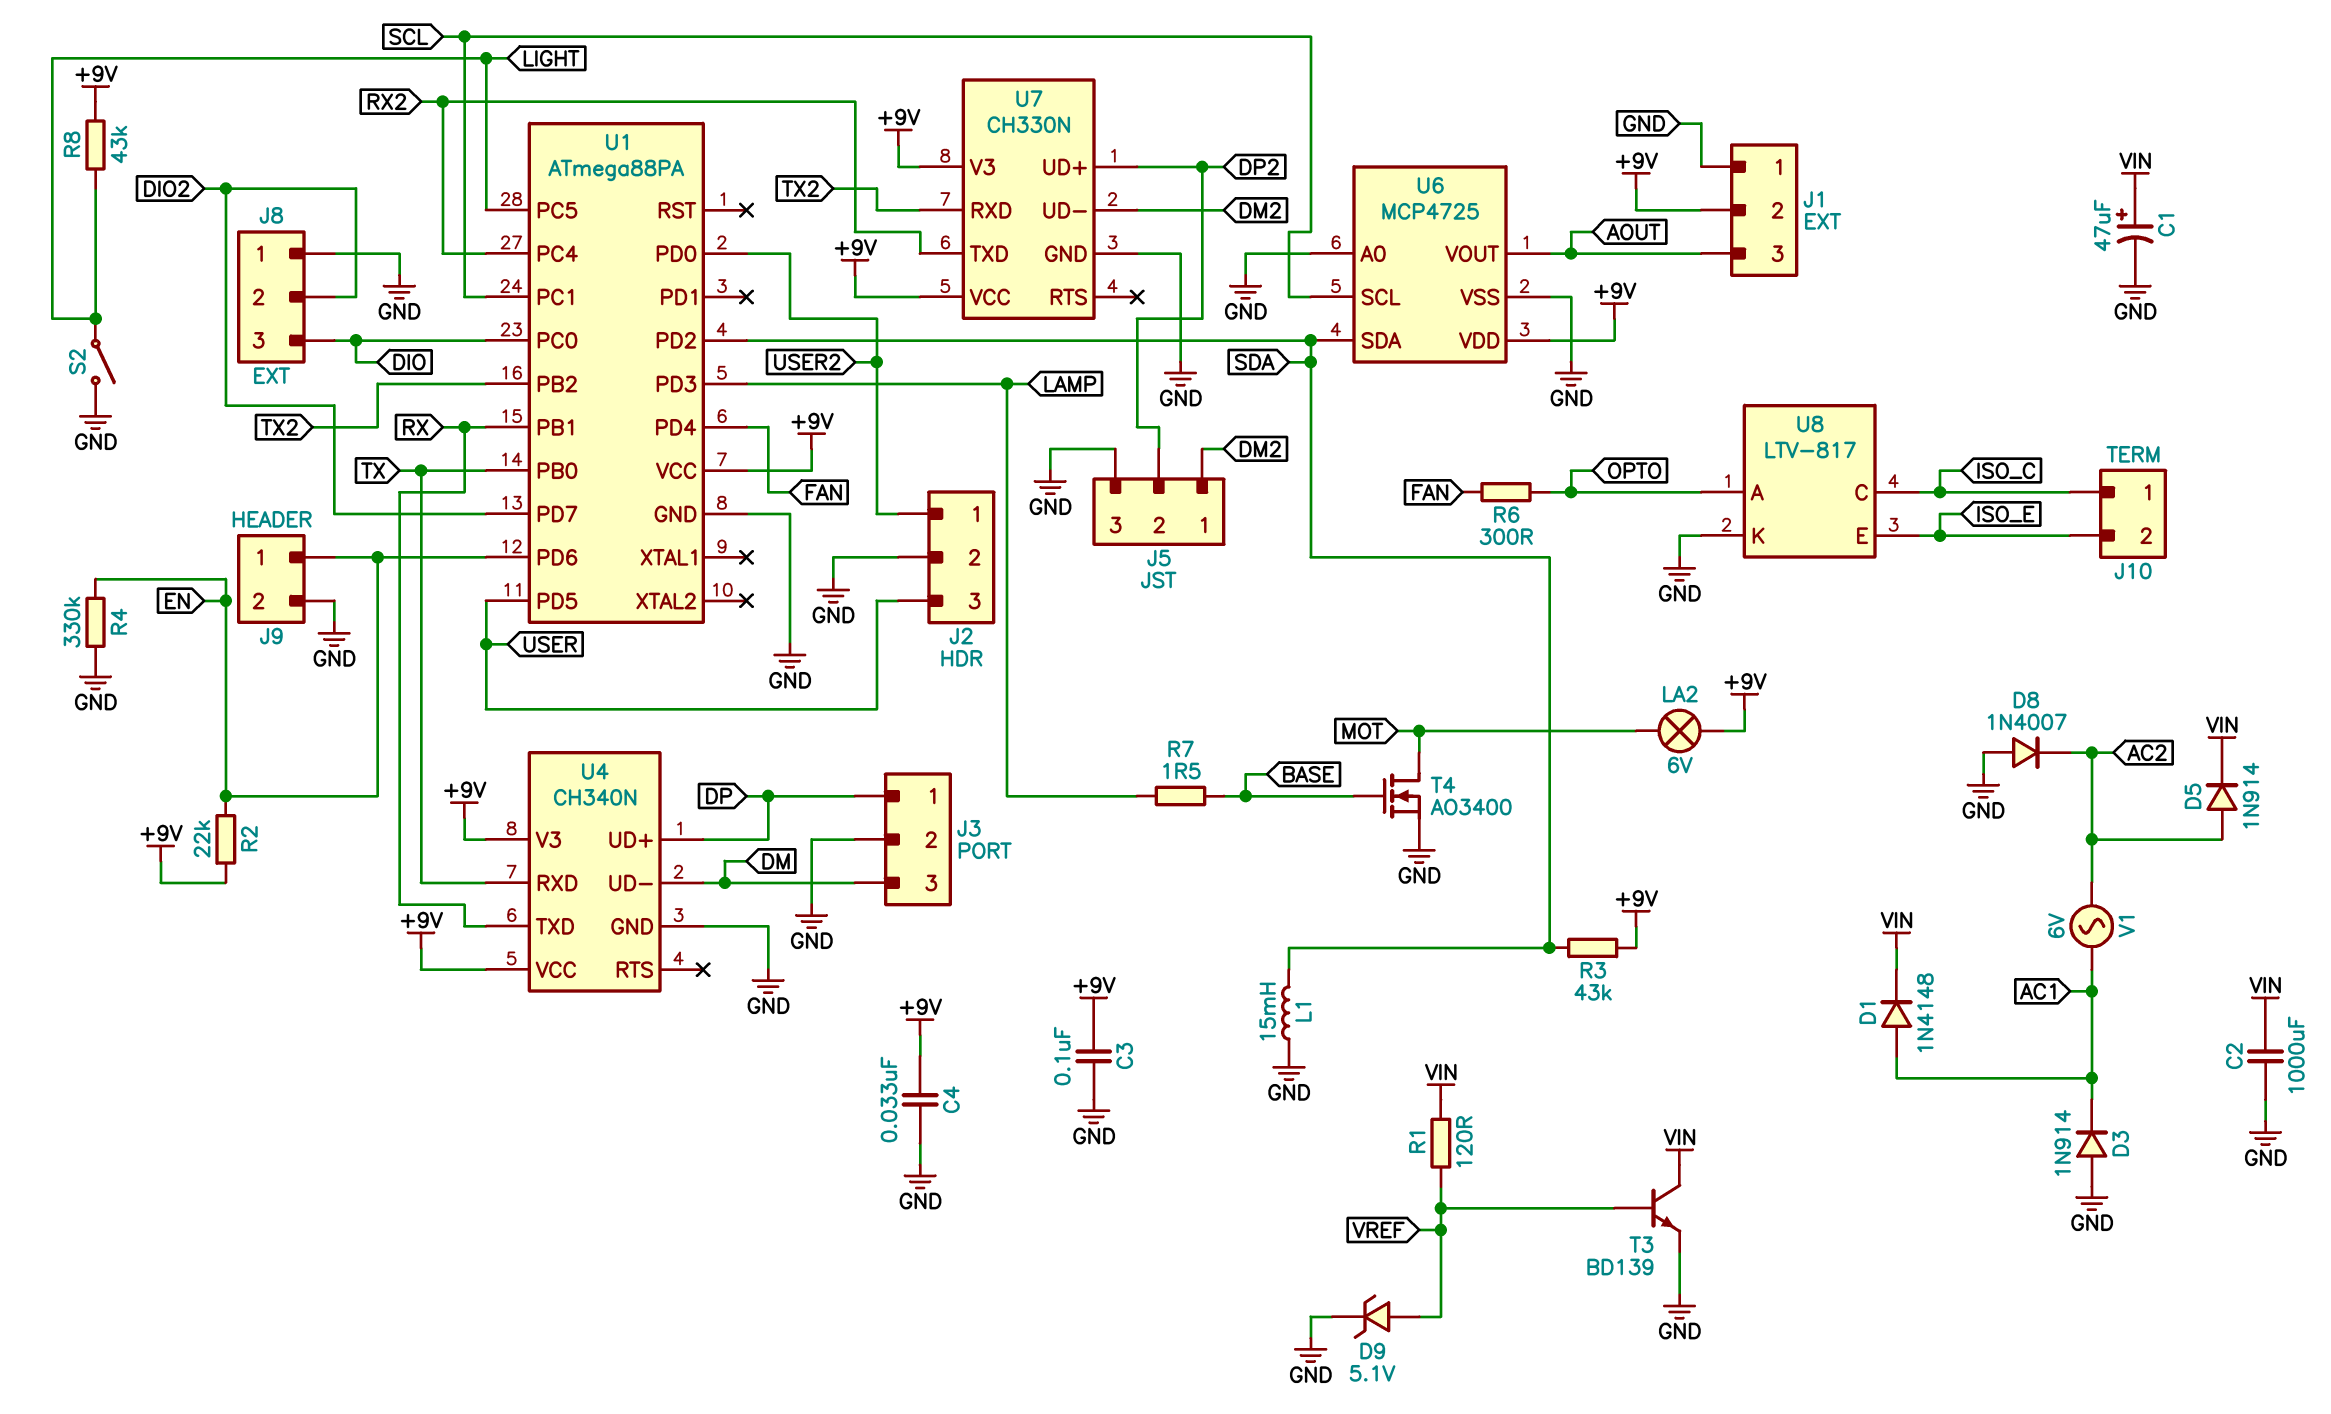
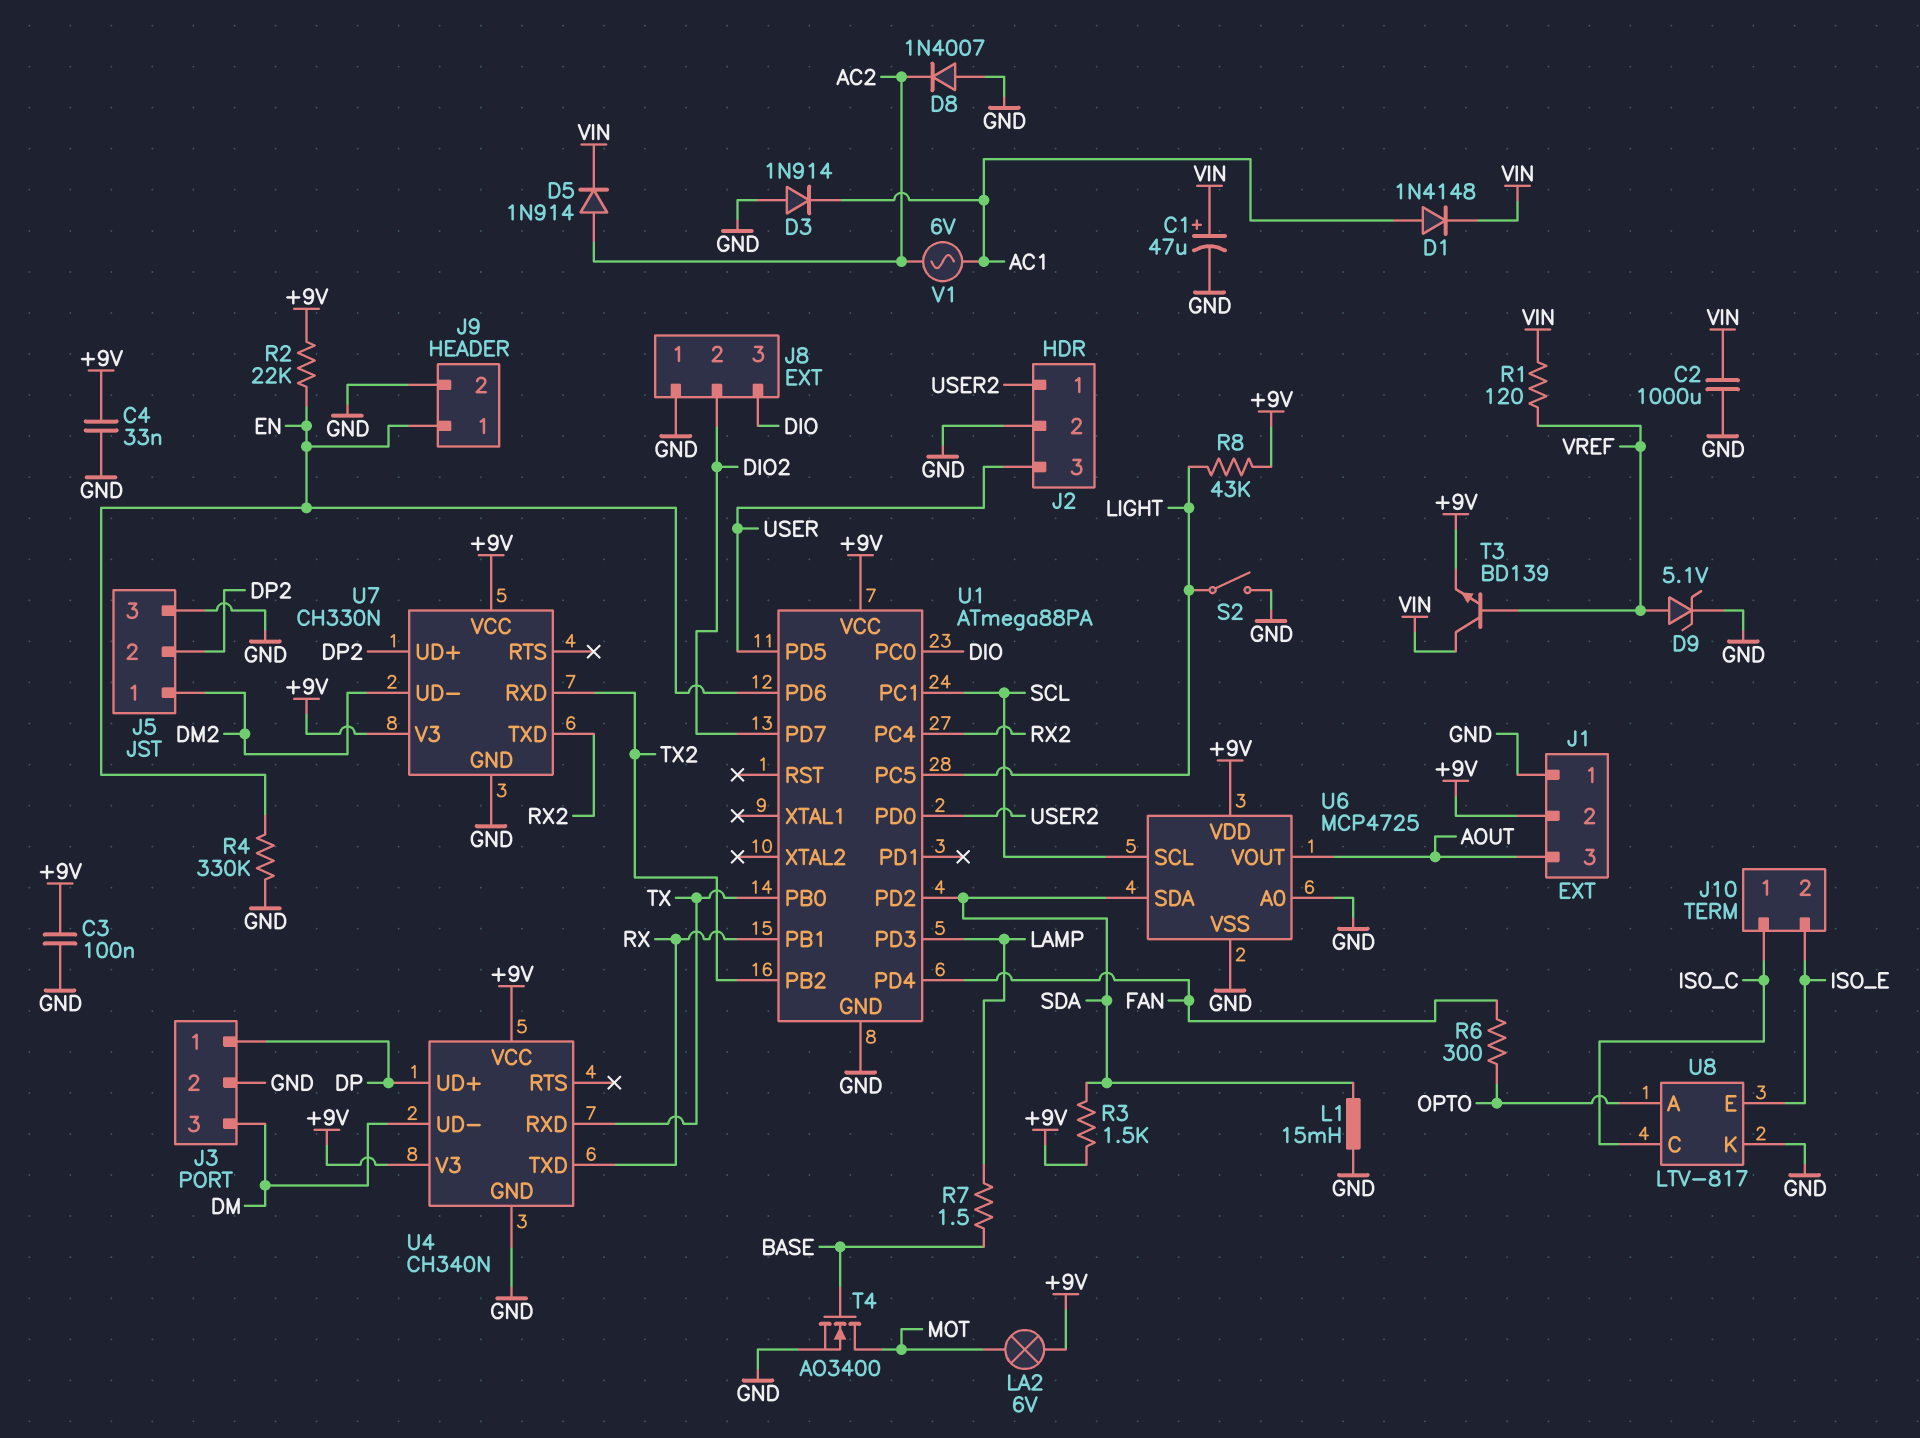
R3: 43k (+9V, SDA) -> 1.5k (+9V, SDA)
T3: NPN BD139 (B VREF, C VIN, E GND) -> NPN BD139 (B VREF, C VIN, E +9V)

